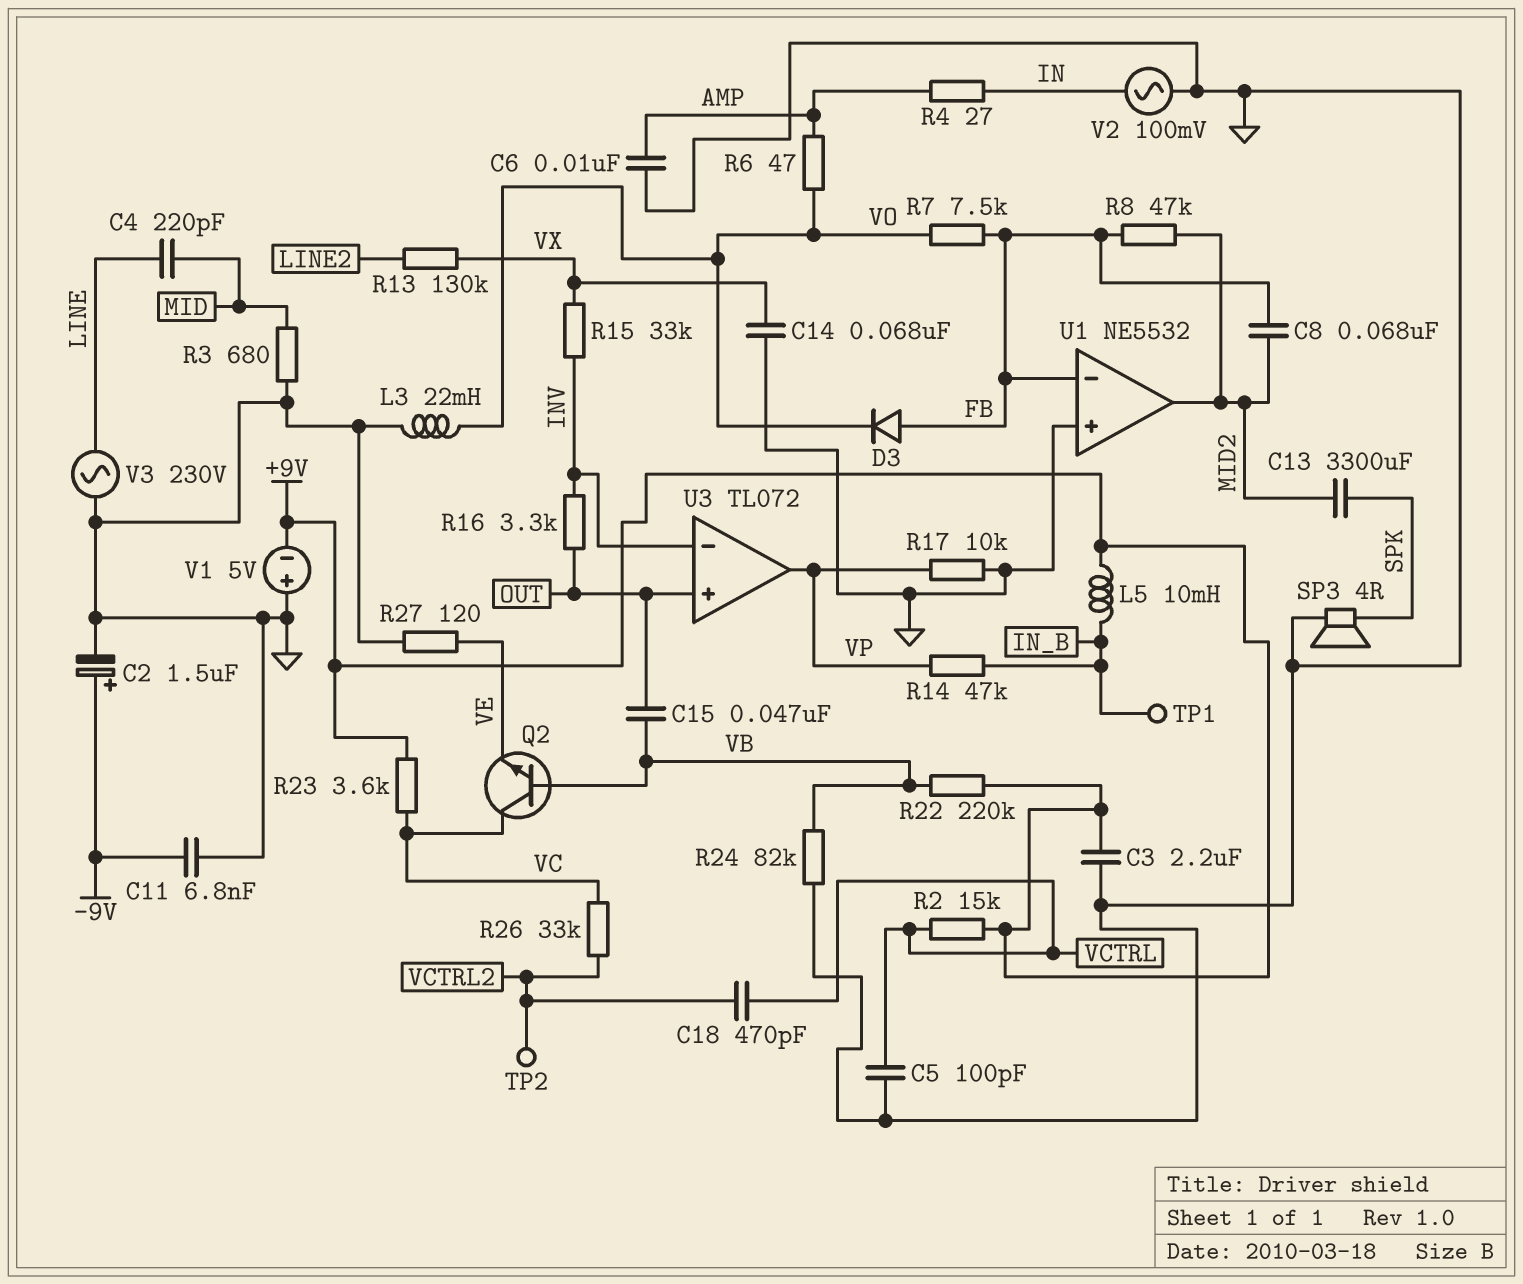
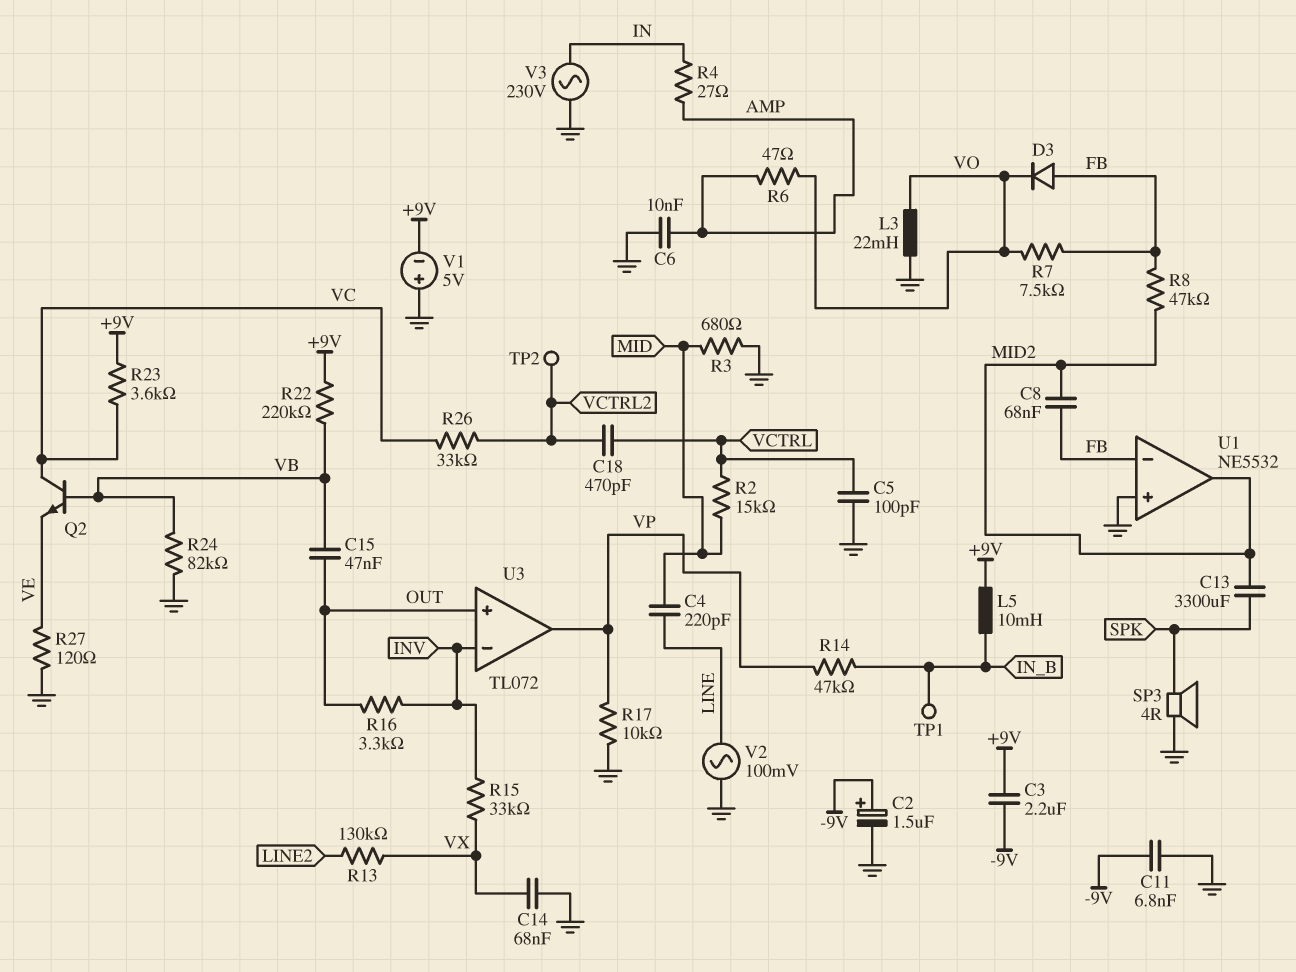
C3: 2.2uF (+9V, GND) -> 2.2uF (+9V, -9V)
R2: 15k (+9V, VCTRL) -> 15k (MID, VCTRL)
V2: AC 100mV (GND, IN) -> AC 100mV (GND, LINE)
V3: AC 230V (GND, LINE) -> AC 230V (GND, IN)

